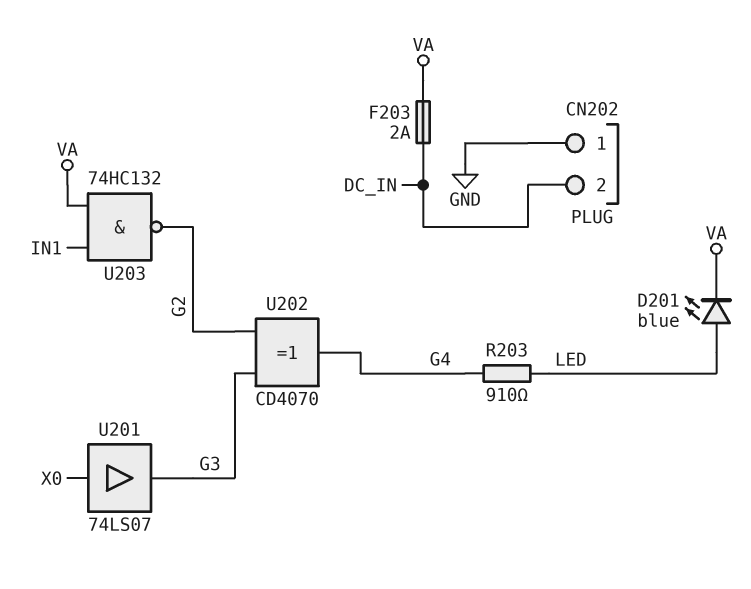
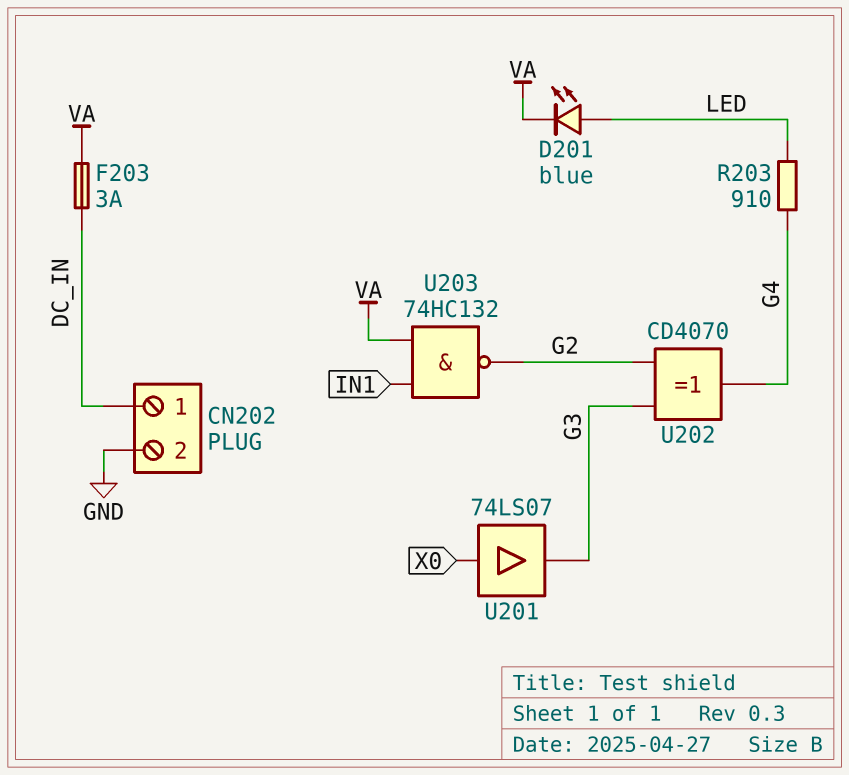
CN202 pin 1: GND -> DC_IN
CN202 pin 2: DC_IN -> GND
F203: 2A (DC_IN, VA) -> 3A (DC_IN, VA)

